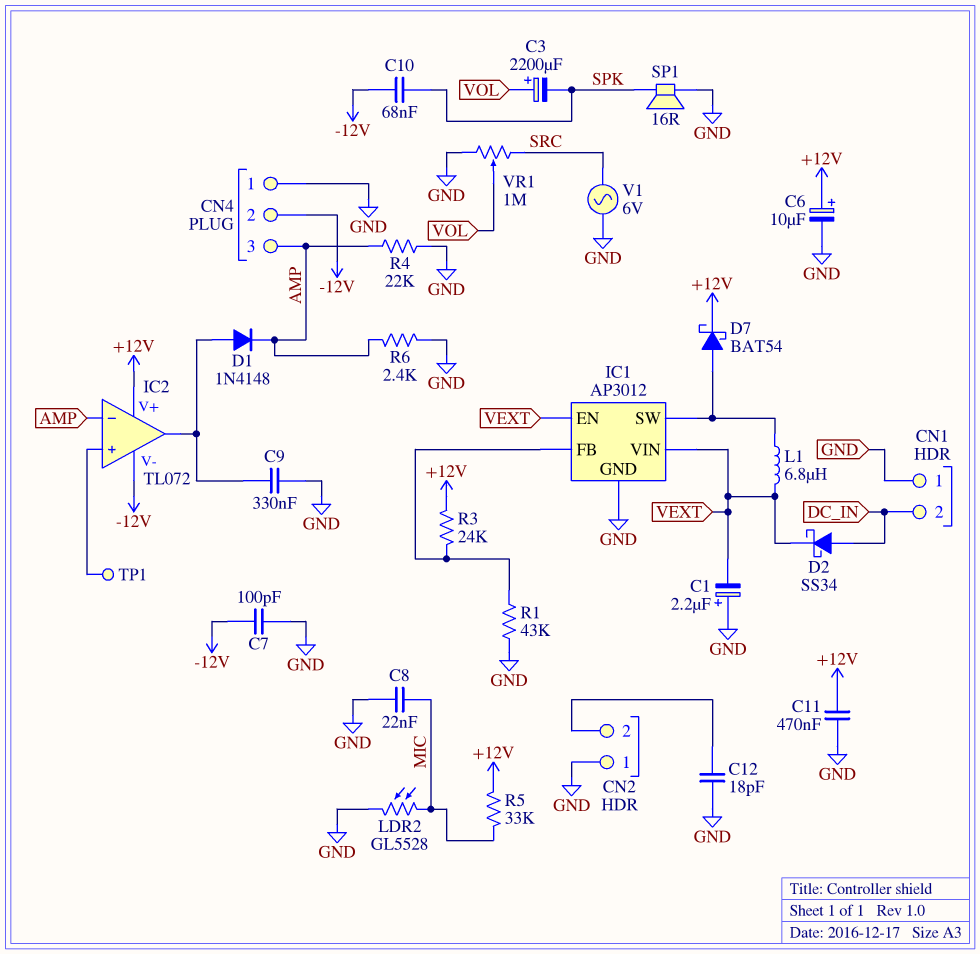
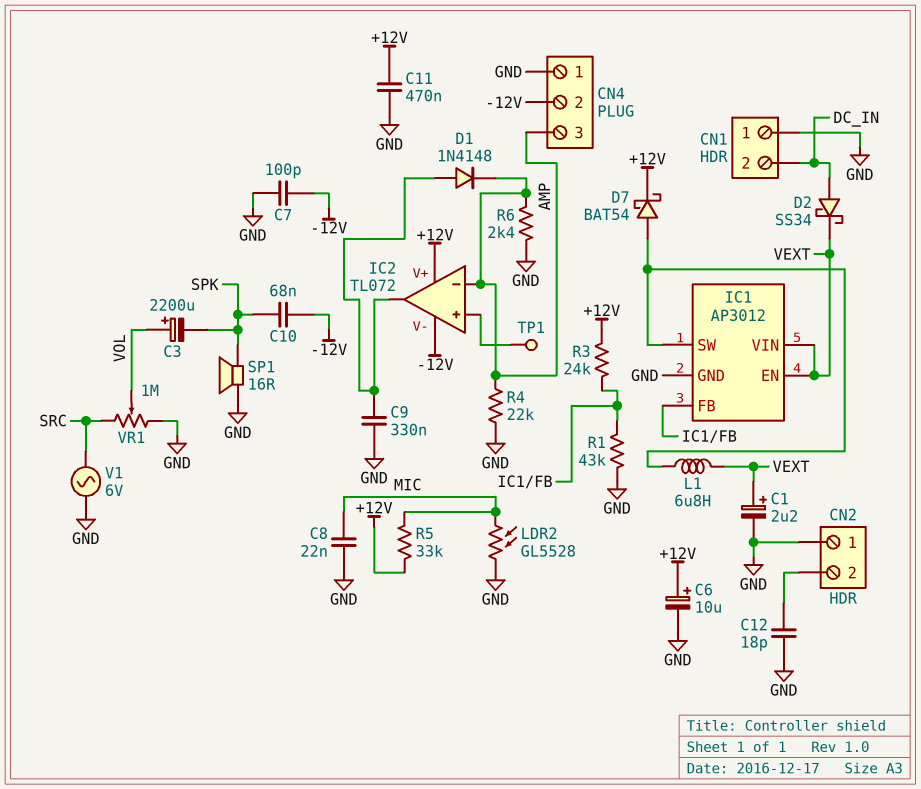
C1: 2.2uF (plus GND, minus VEXT) -> 2.2uF (plus VEXT, minus GND)

